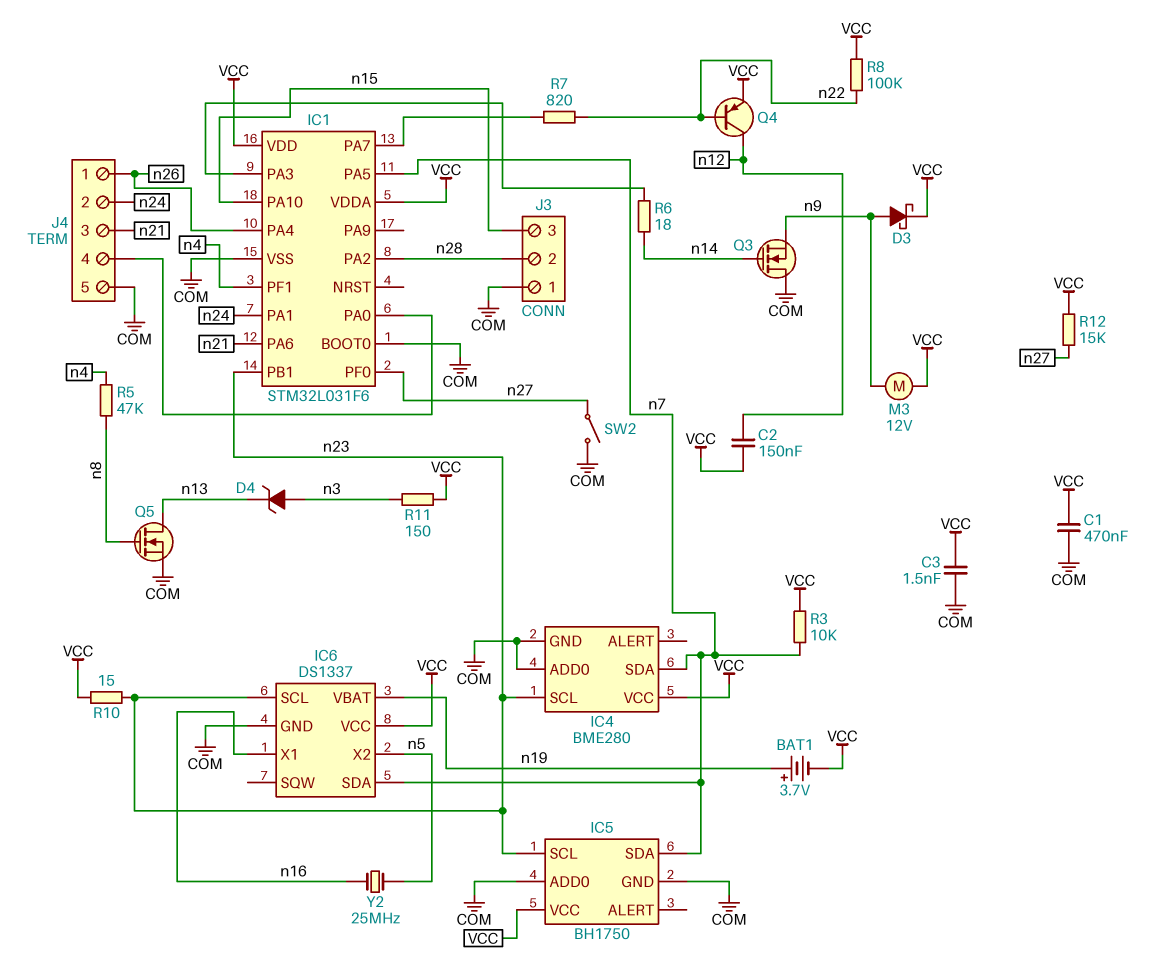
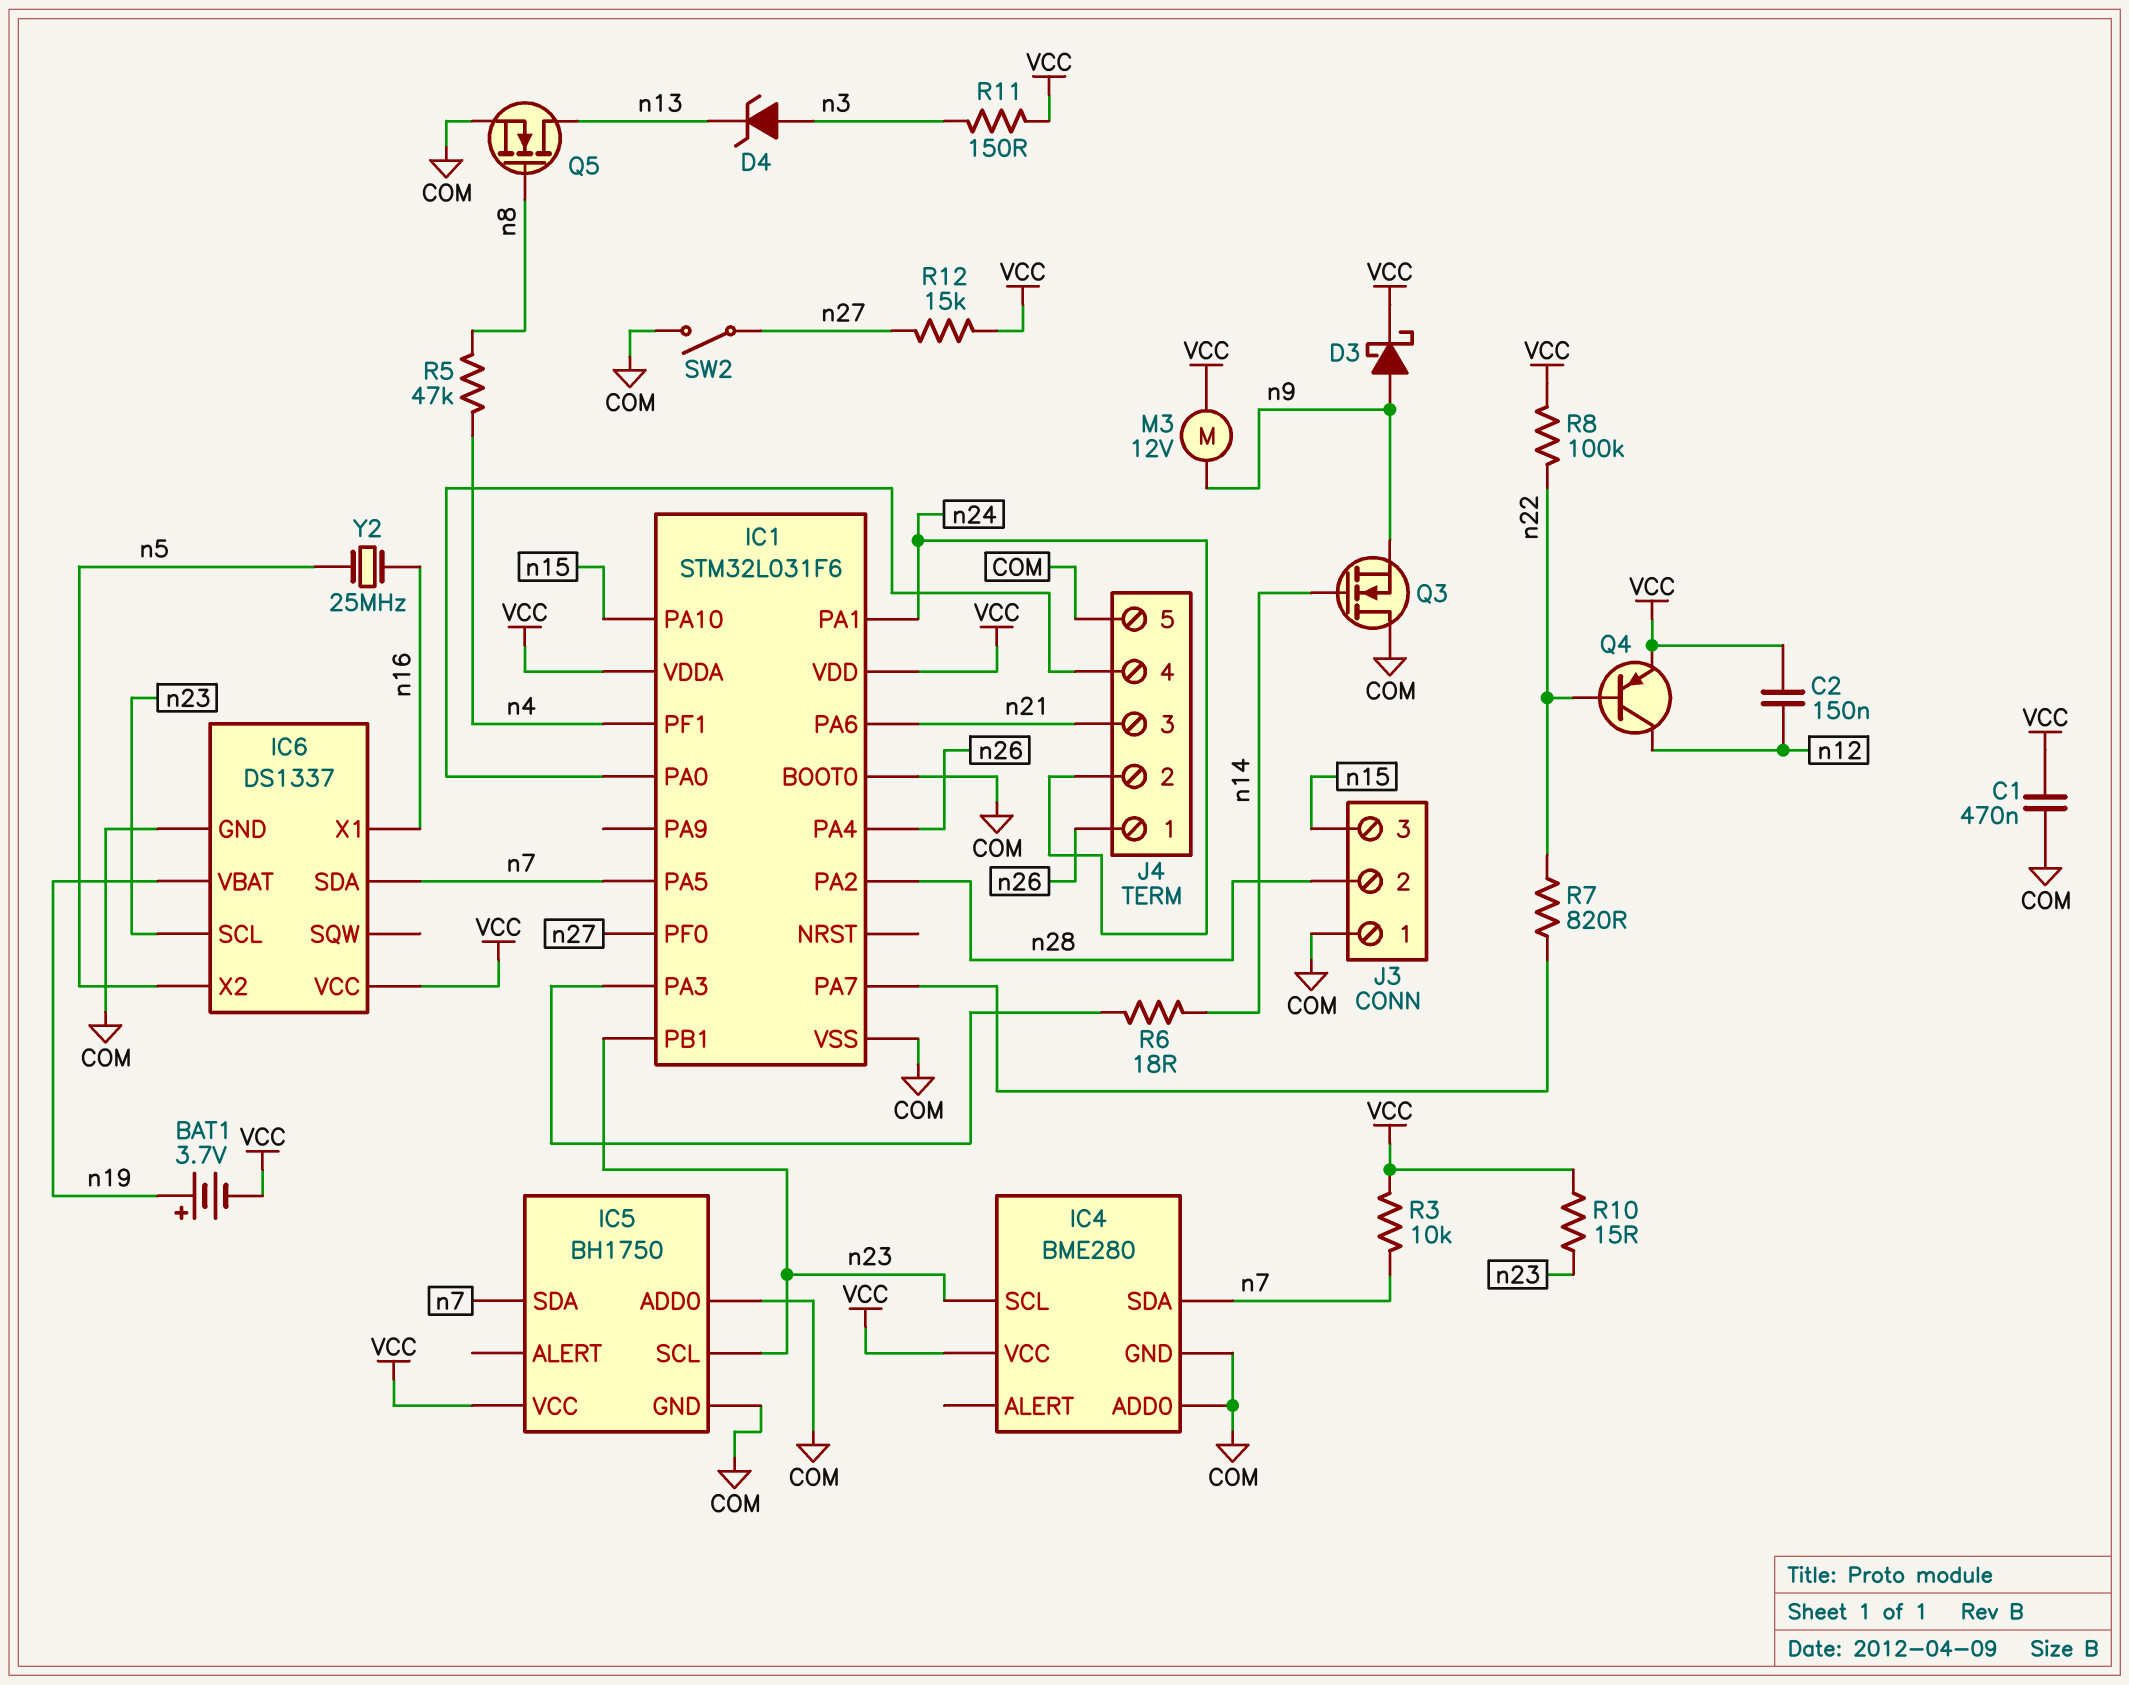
C3: 1.5nF (COM, VCC) -> none

